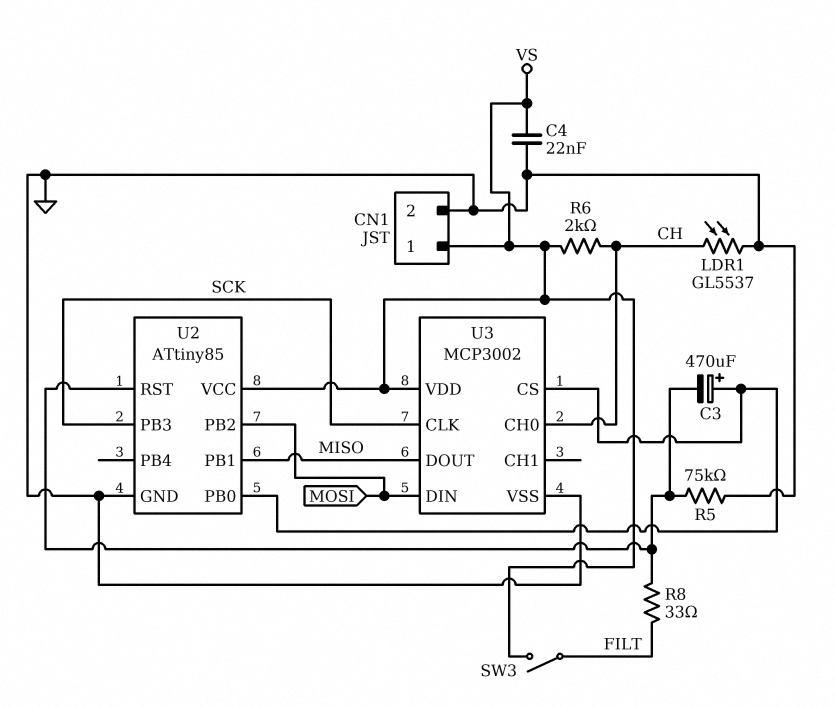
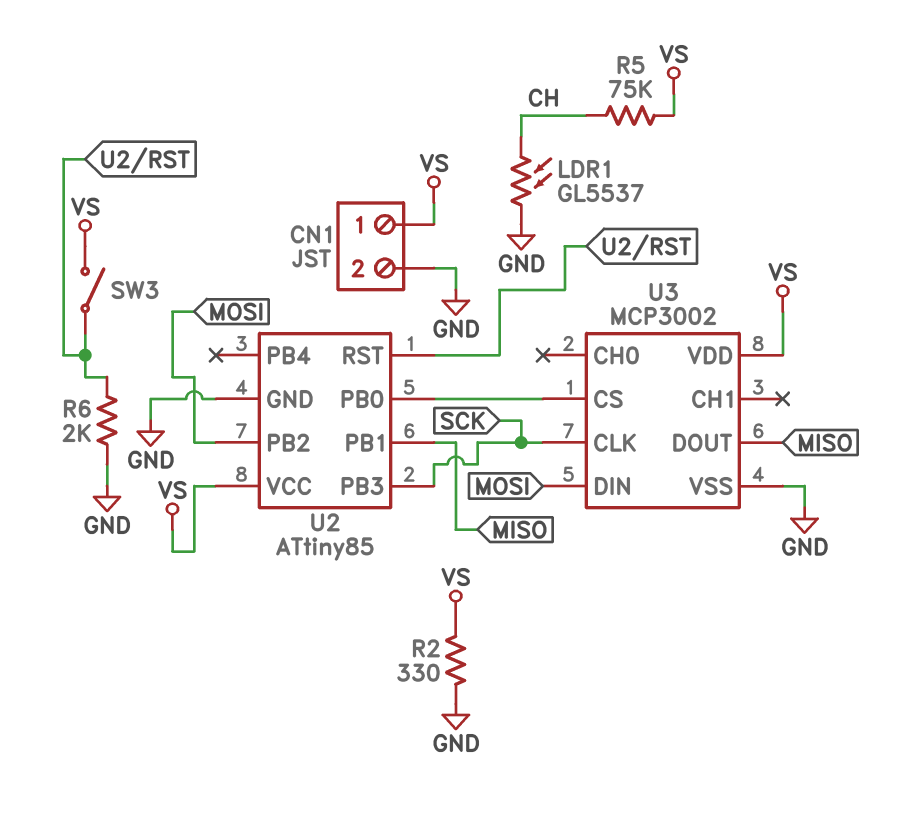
C3: 470uF (plus U2/PB0, minus U2/RST) -> none
C4: 22nF (GND, VS) -> none
R2: none -> 330 (GND, VS)
R5: 75k (GND, U2/RST) -> 75k (CH, VS)
R6: 2k (CH, VS) -> 2k (GND, U2/RST)
R8: 33 (FILT, U2/RST) -> none
SW3: switch (FILT, VS) -> switch (U2/RST, VS)
U3 pin CH0: CH -> none

